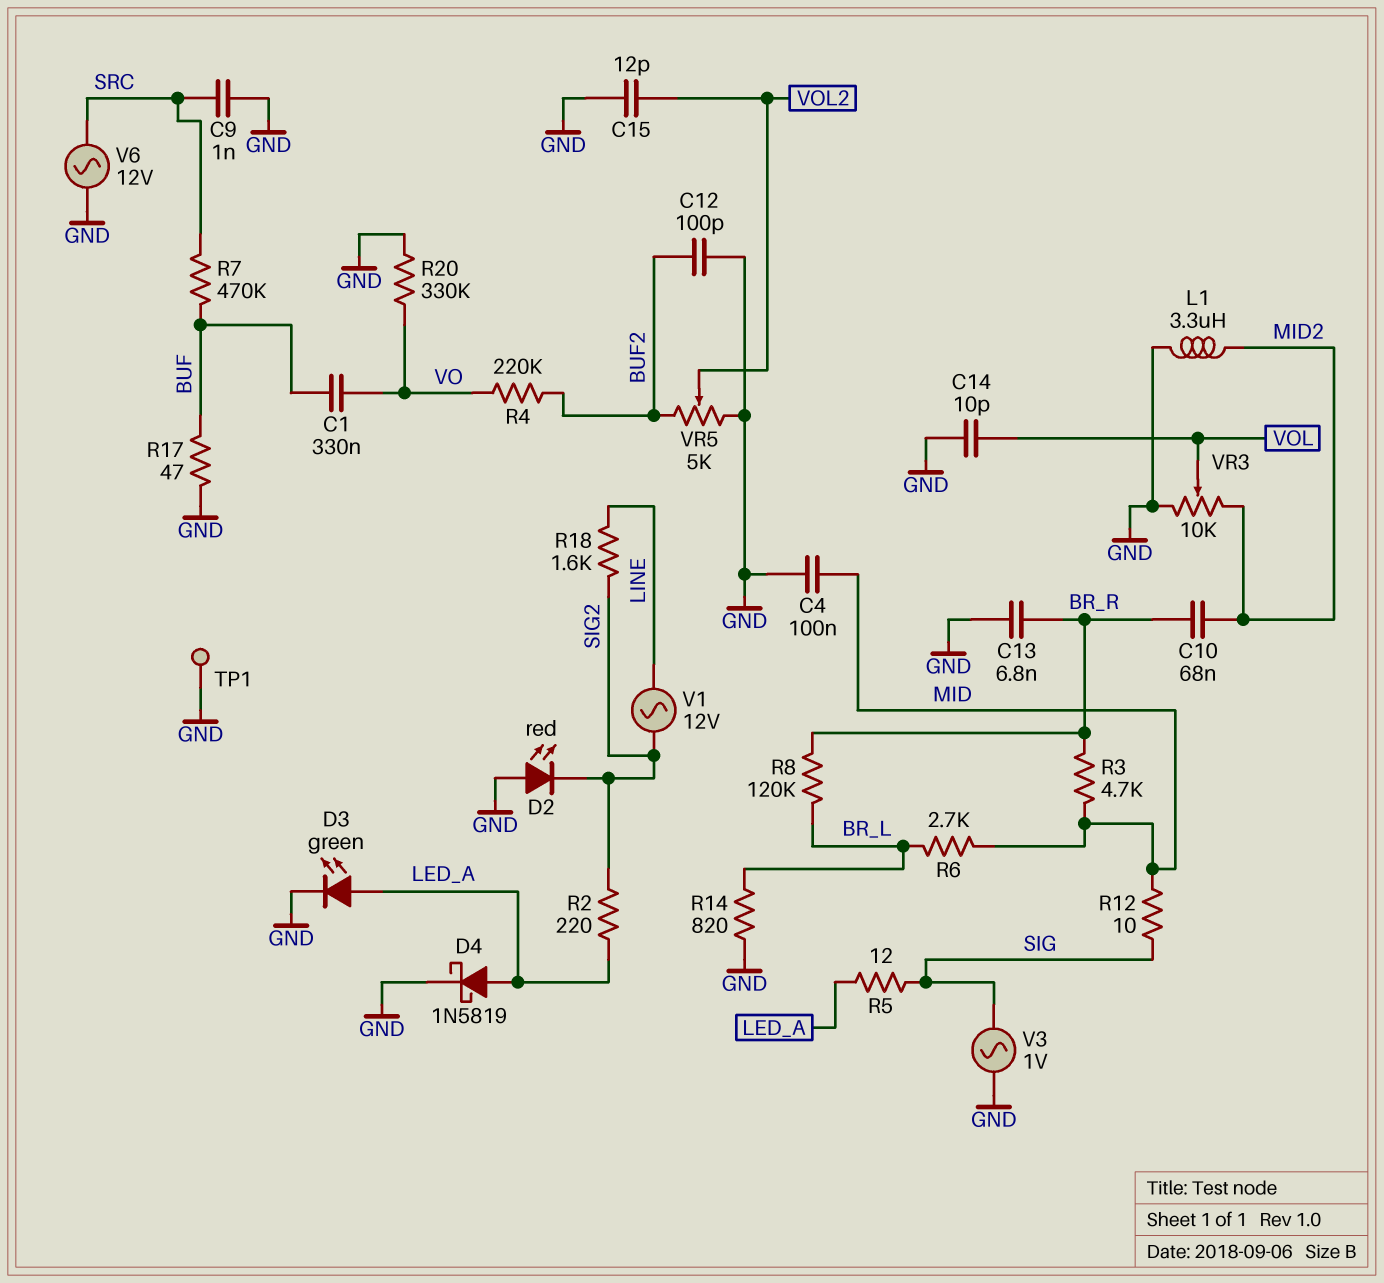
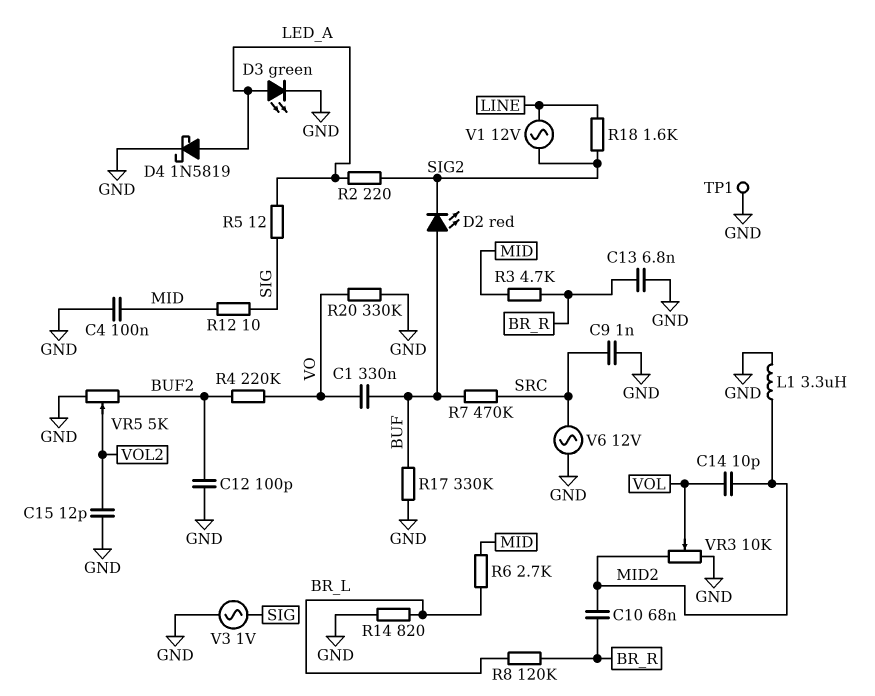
C14: 10pF (GND, VOL) -> 10pF (MID2, VOL)
D2: LED red (A GND, K SIG2) -> LED red (A BUF, K SIG2)
R17: 47 (BUF, GND) -> 330k (BUF, GND)

